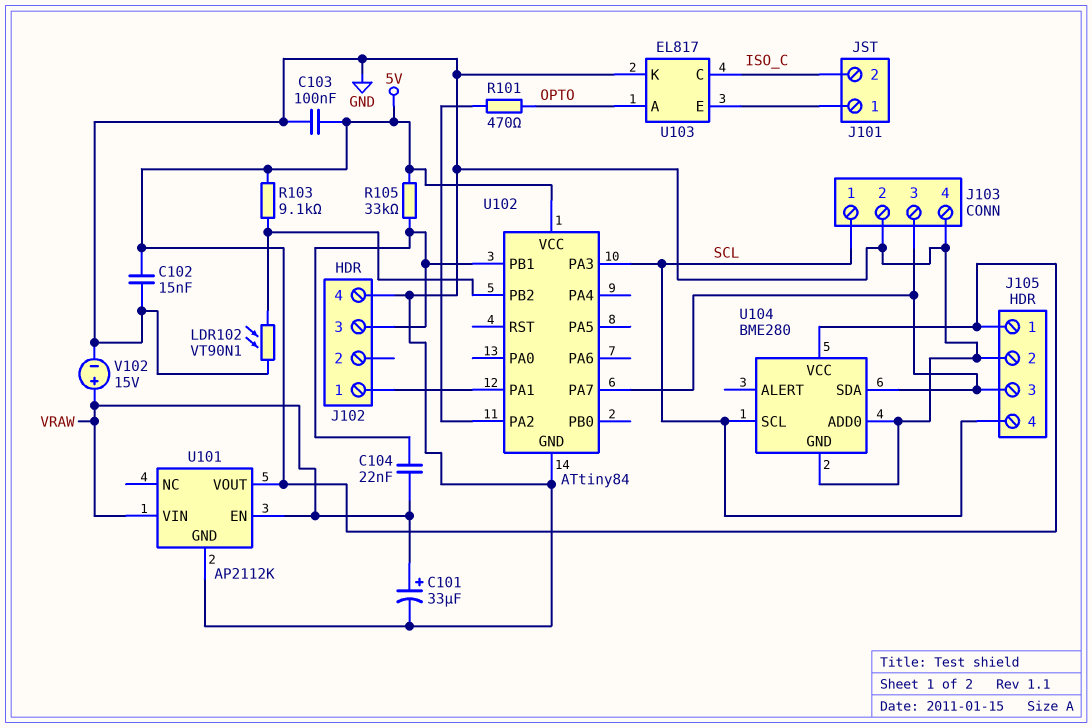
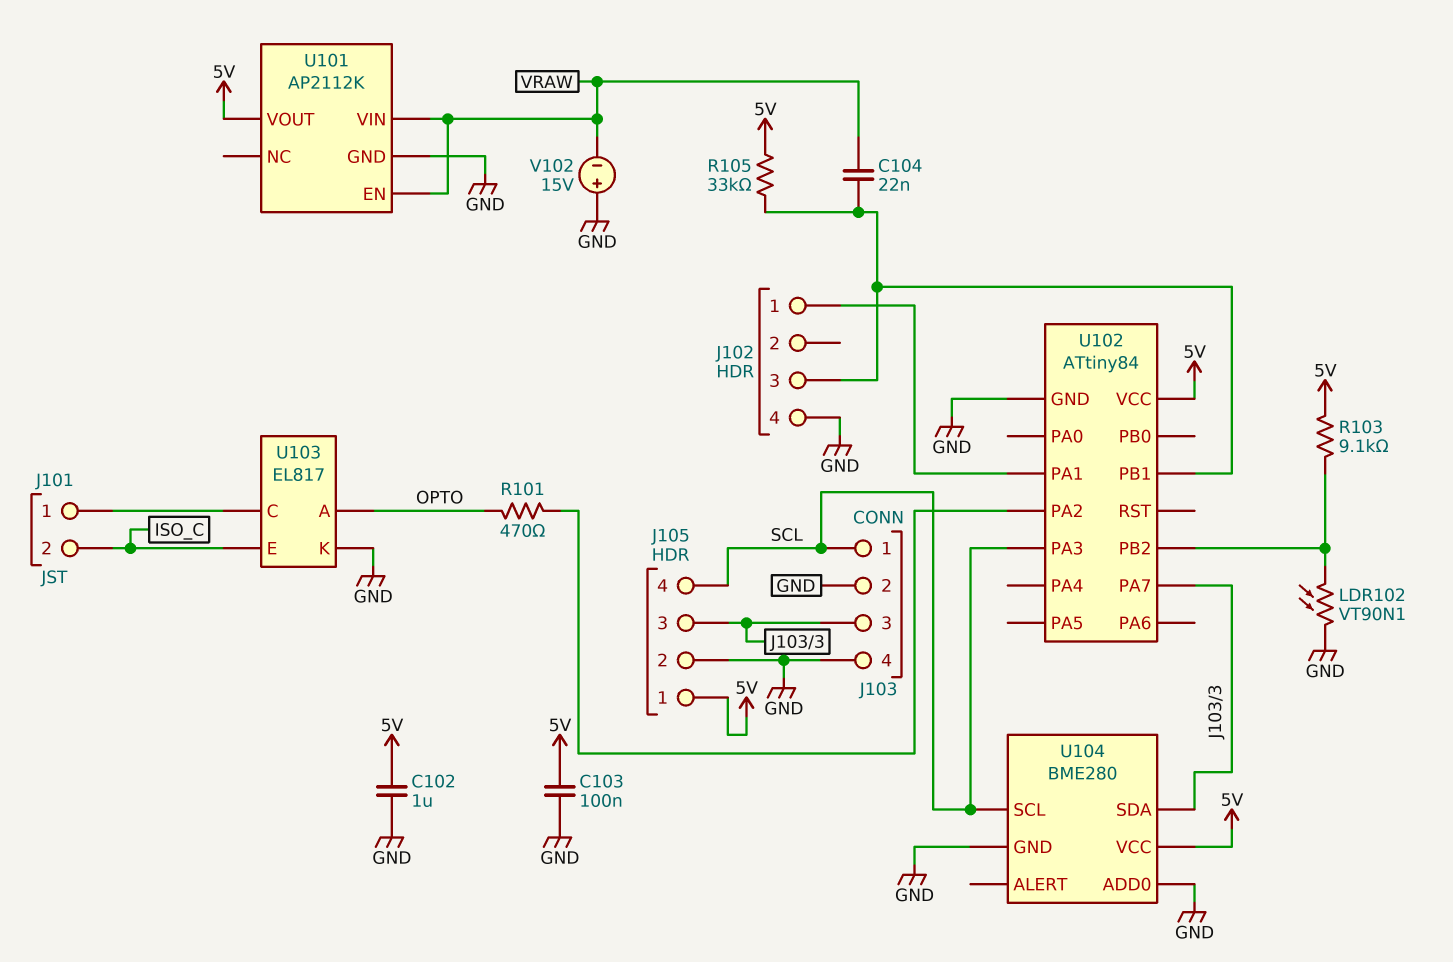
C101: 33uF (plus VRAW, minus GND) -> none
C102: 15nF (5V, GND) -> 1uF (5V, GND)
U103 pin C: ISO_C -> J101/1
U103 pin E: J101/1 -> ISO_C
V102: 15V (plus VRAW, minus GND) -> 15V (plus GND, minus VRAW)

